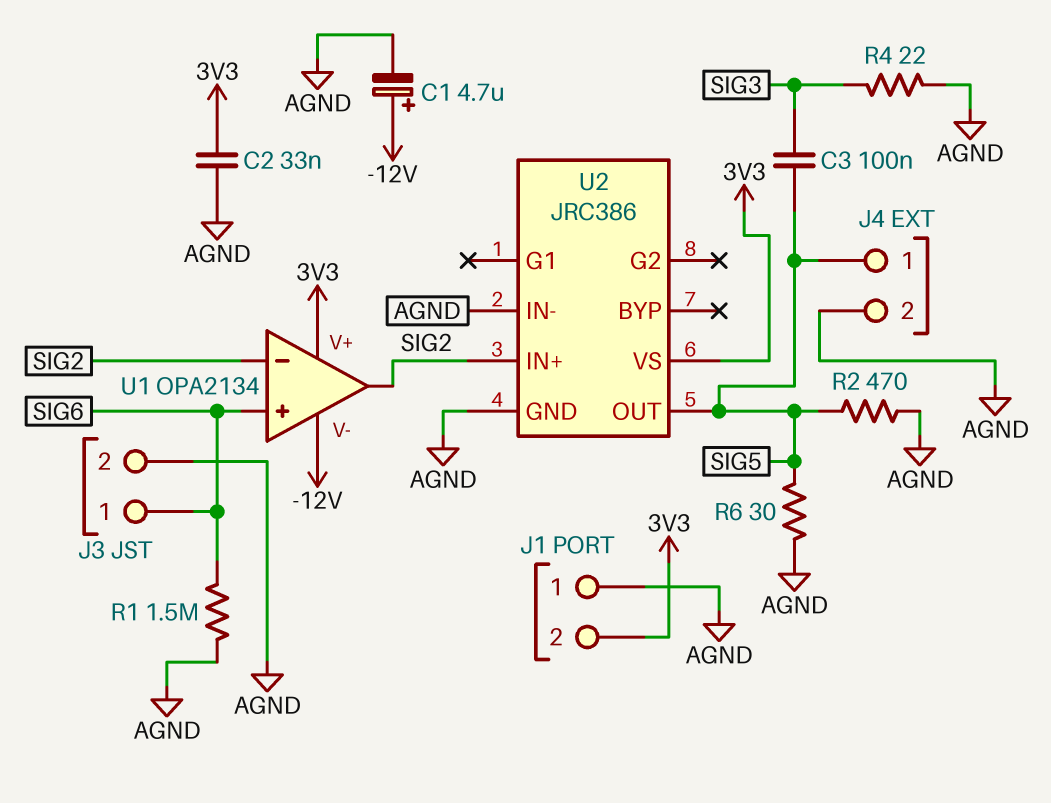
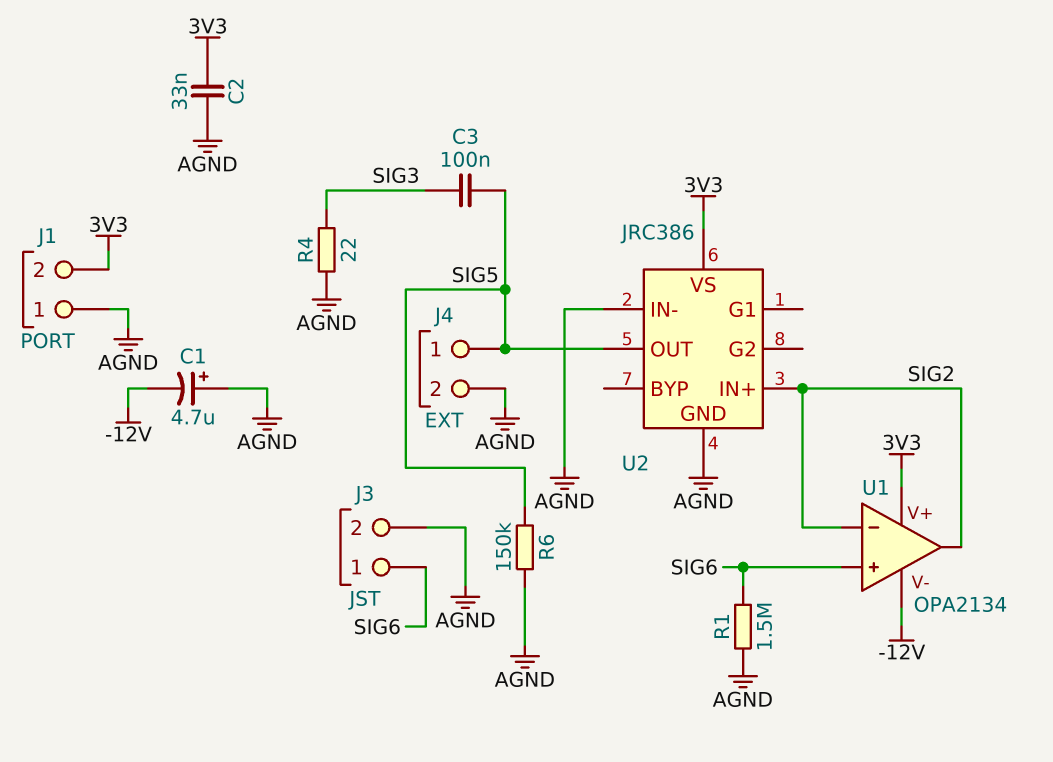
C1: 4.7uF (plus -12V, minus AGND) -> 4.7uF (plus AGND, minus -12V)
R2: 470 (AGND, SIG5) -> none
R6: 30 (AGND, SIG5) -> 150k (AGND, SIG5)

